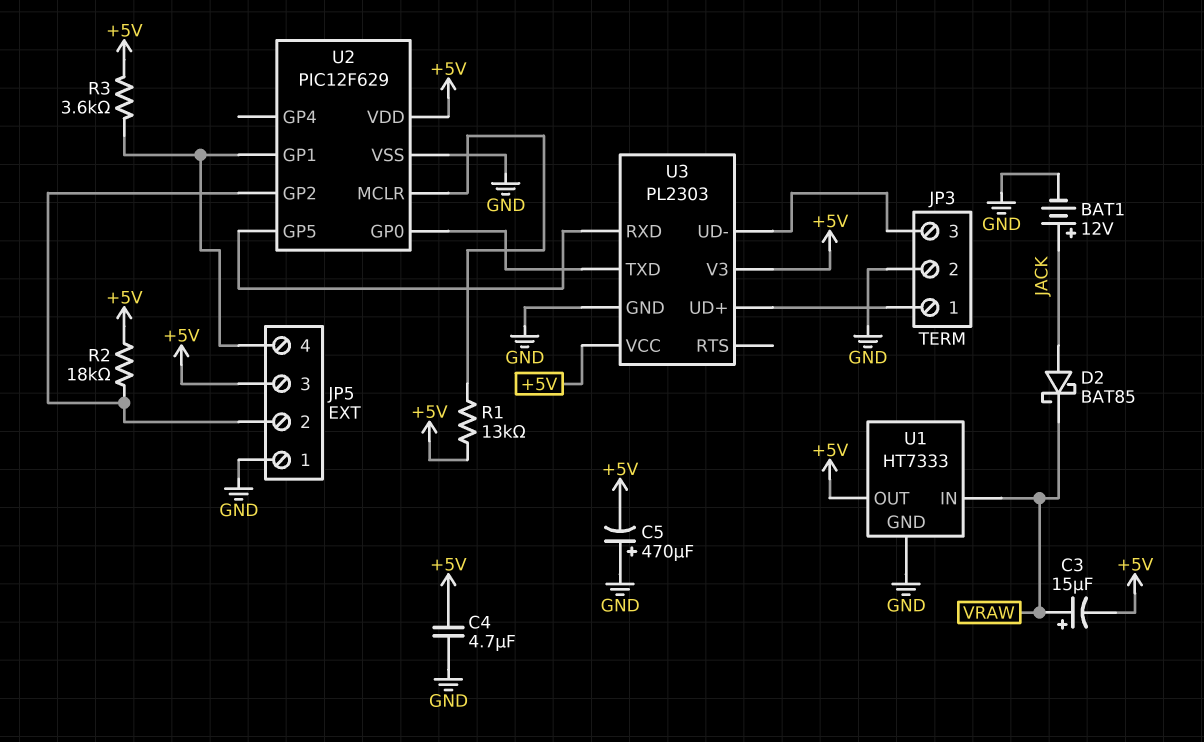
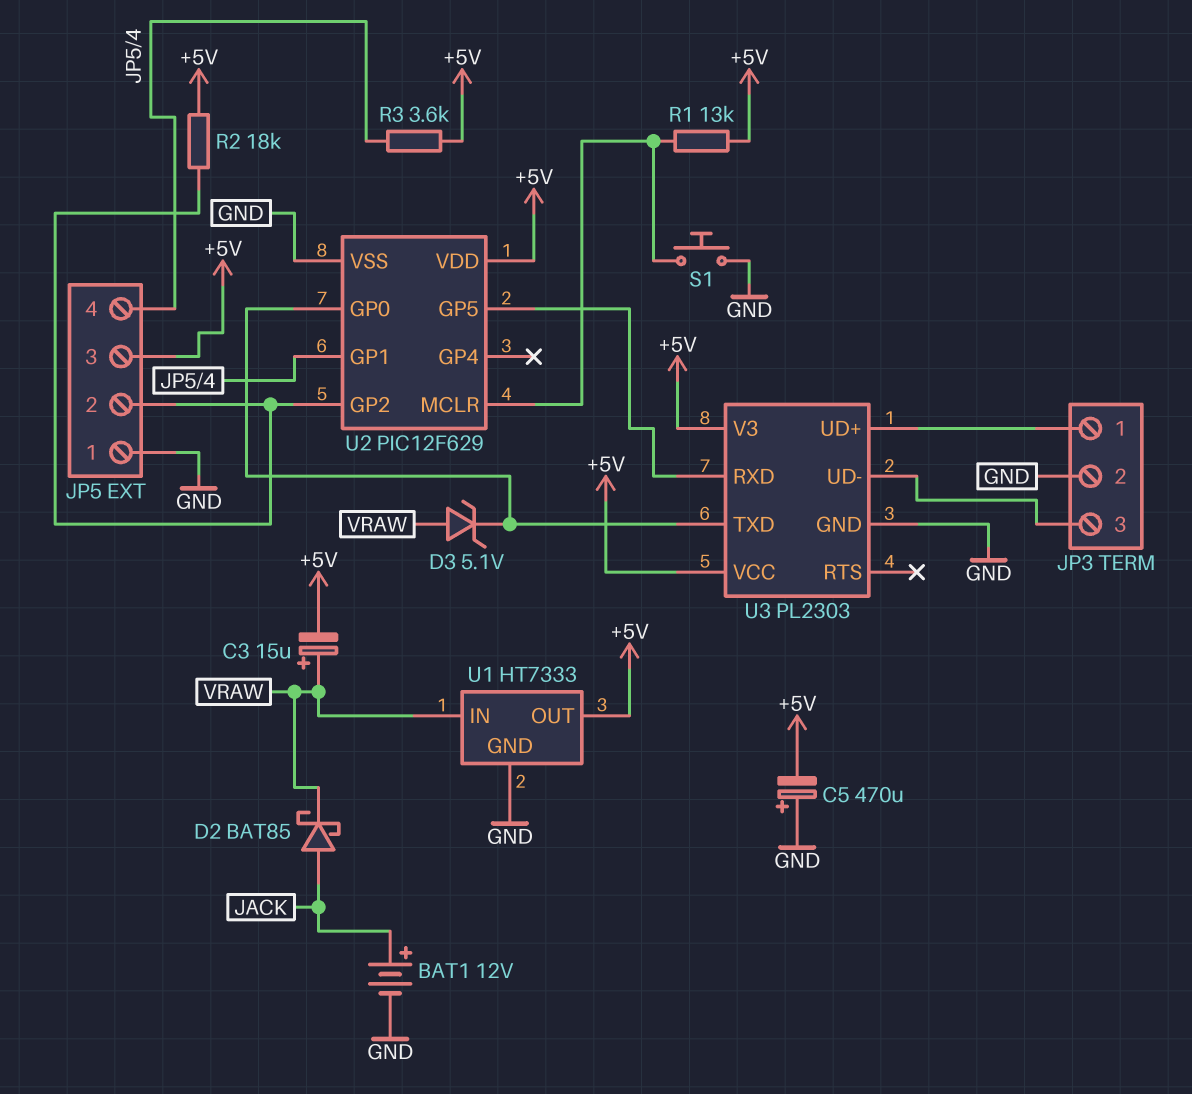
C4: 4.7uF (+5V, GND) -> none
D3: none -> zener 5.1V (A VRAW, K U2/GP0)
S1: none -> button (GND, U2/MCLR)

